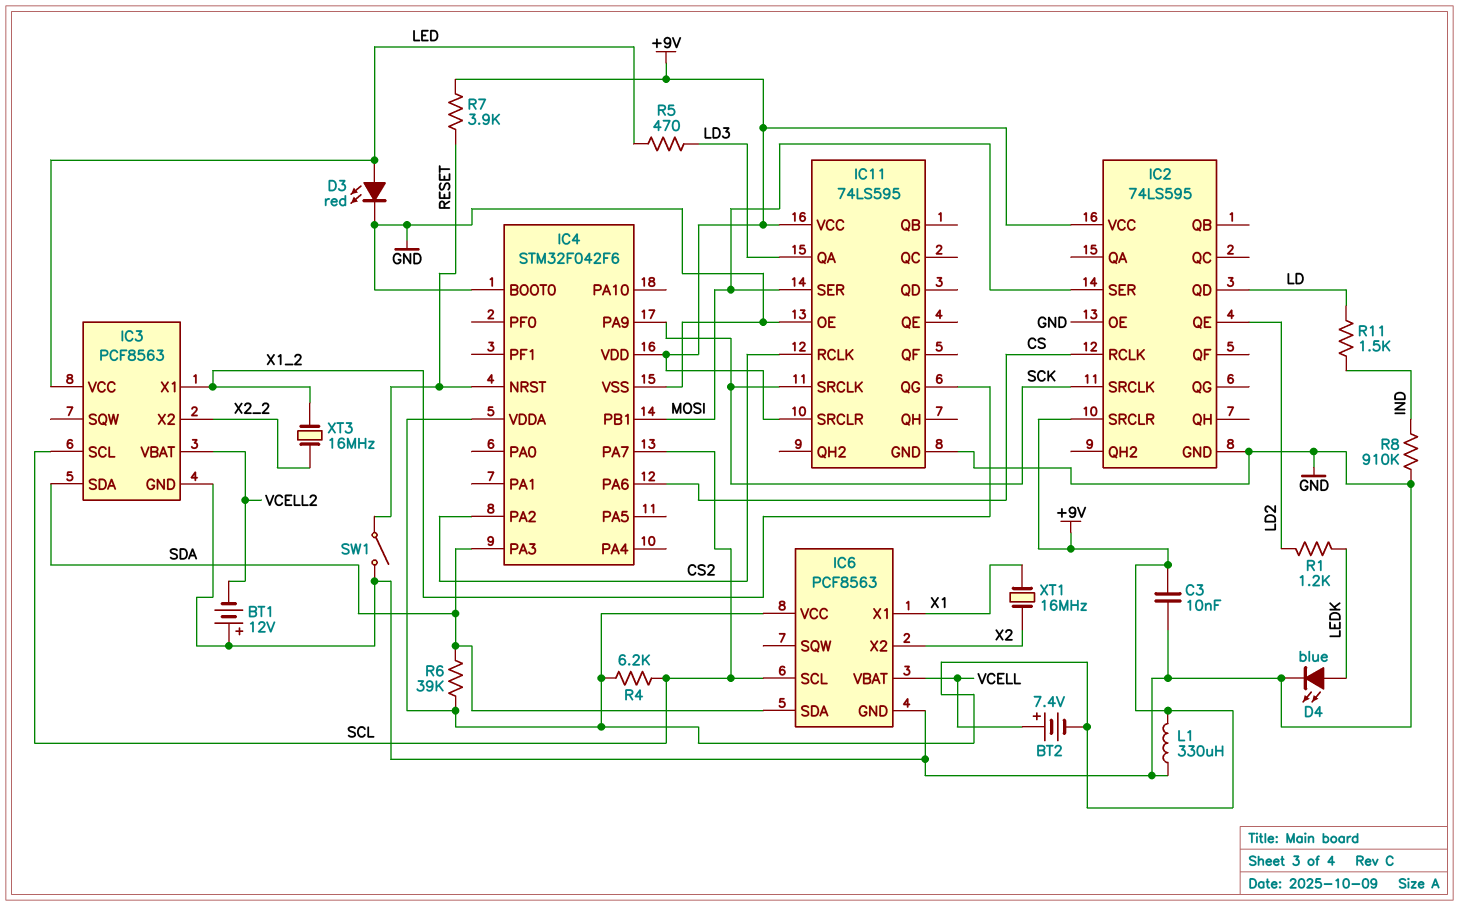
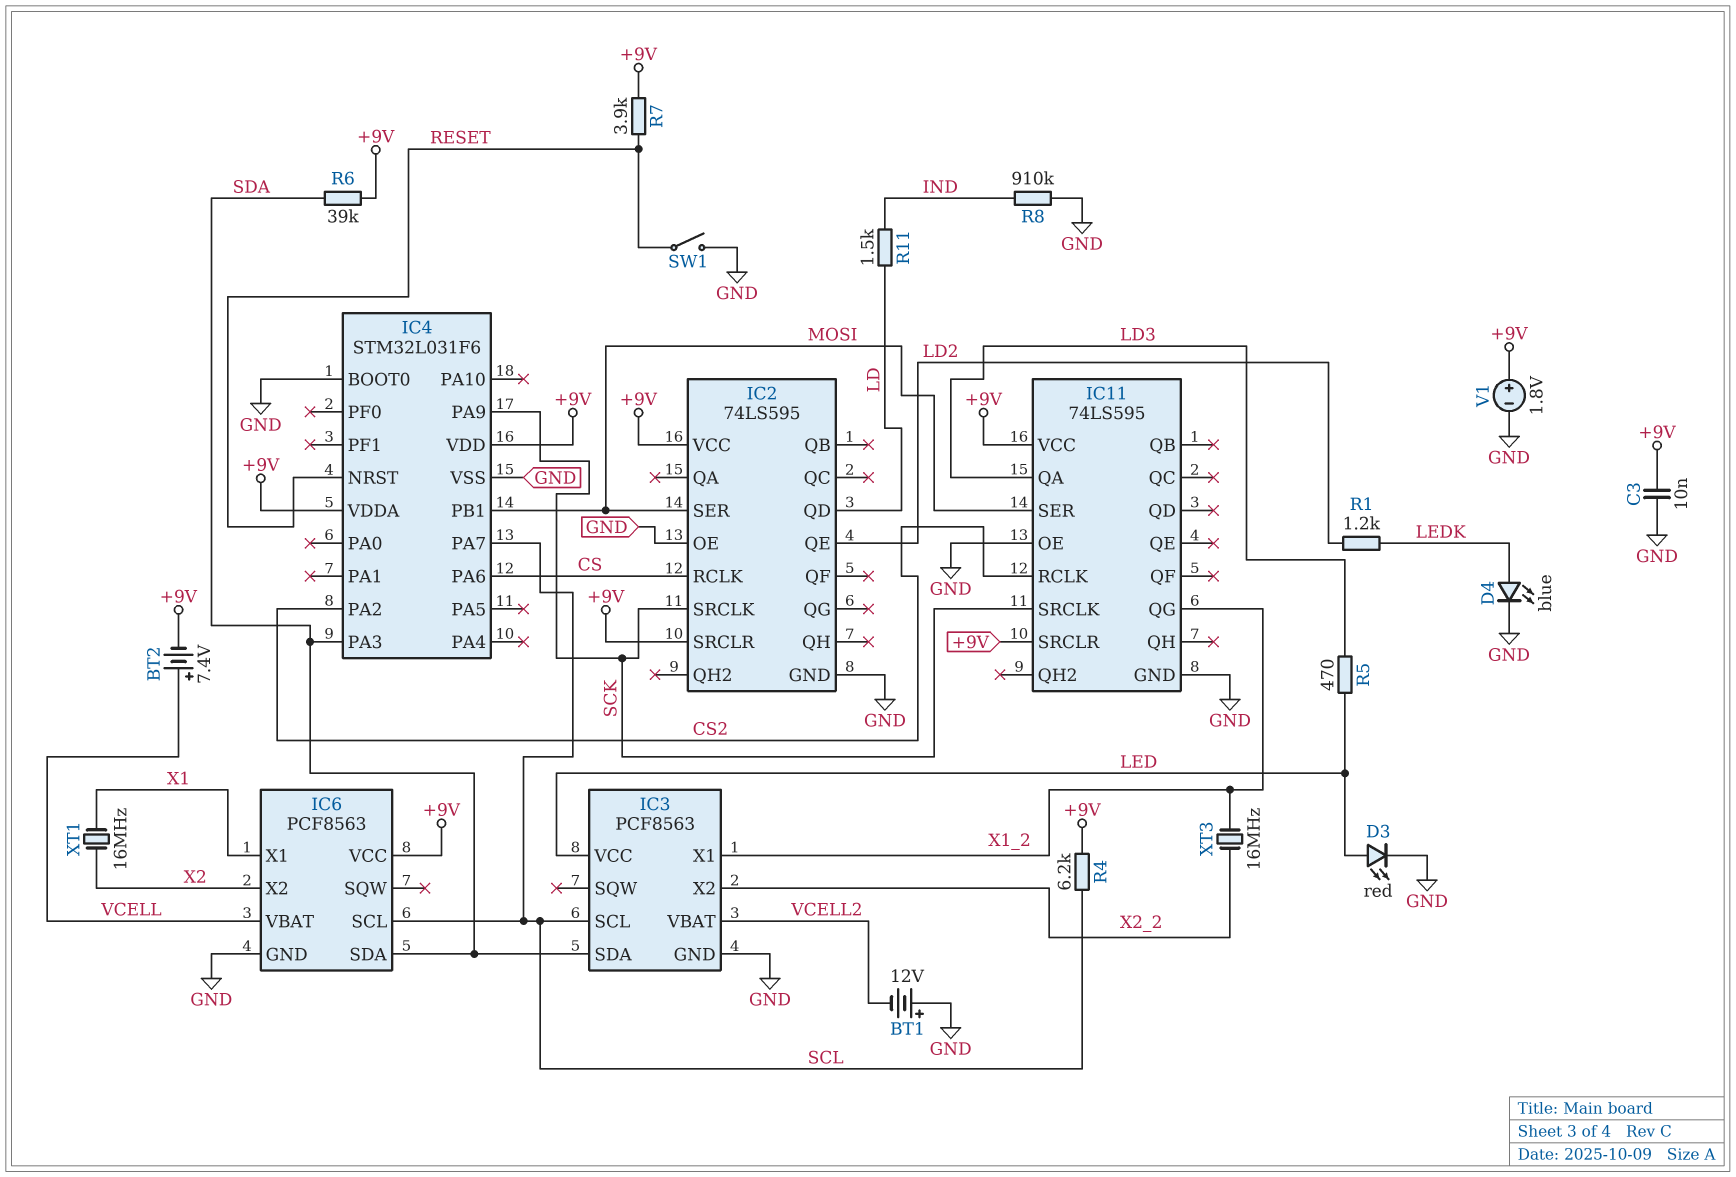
IC4: STM32F042F6 -> STM32L031F6
L1: 330uH (+9V, GND) -> none
V1: none -> 1.8V (plus +9V, minus GND)

